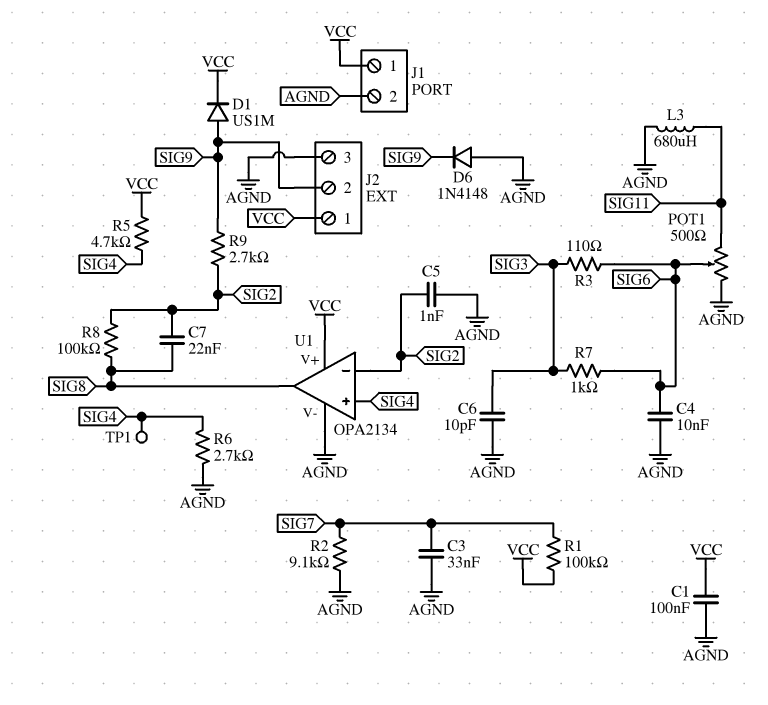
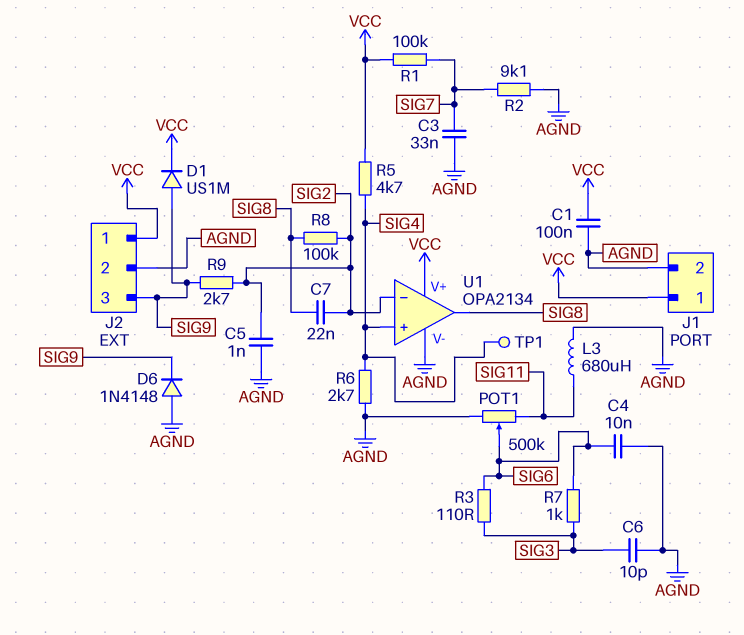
J2 pin 2: SIG9 -> AGND
J2 pin 3: AGND -> SIG9
POT1: 500 (AGND, SIG11, wiper SIG6) -> 500k (AGND, SIG11, wiper SIG6)

